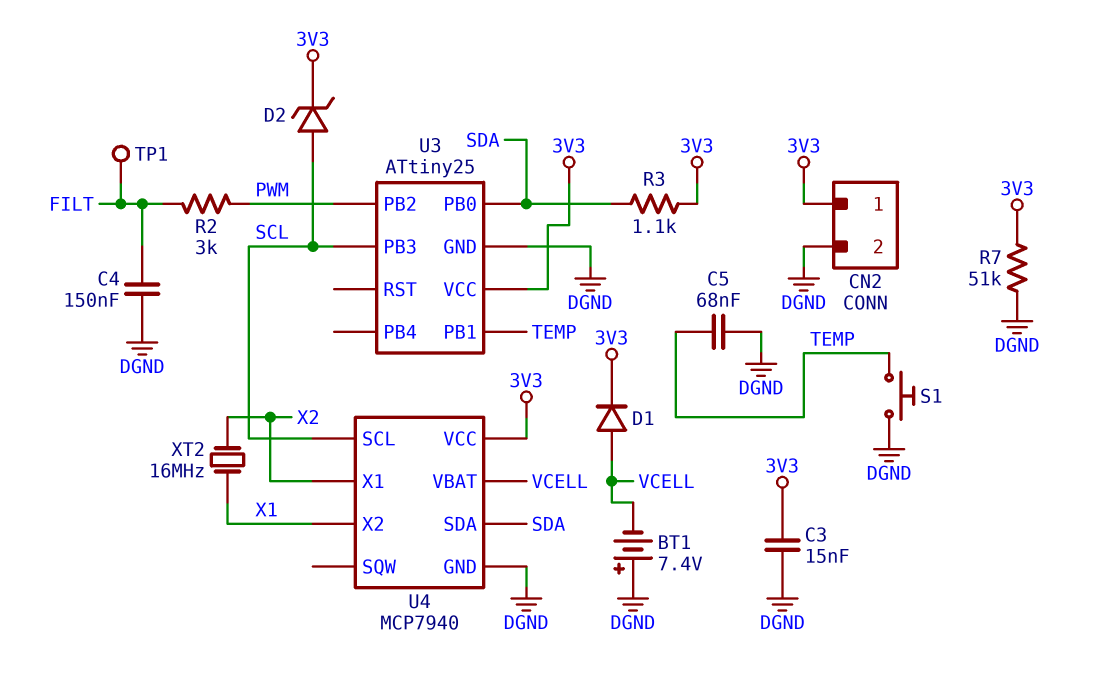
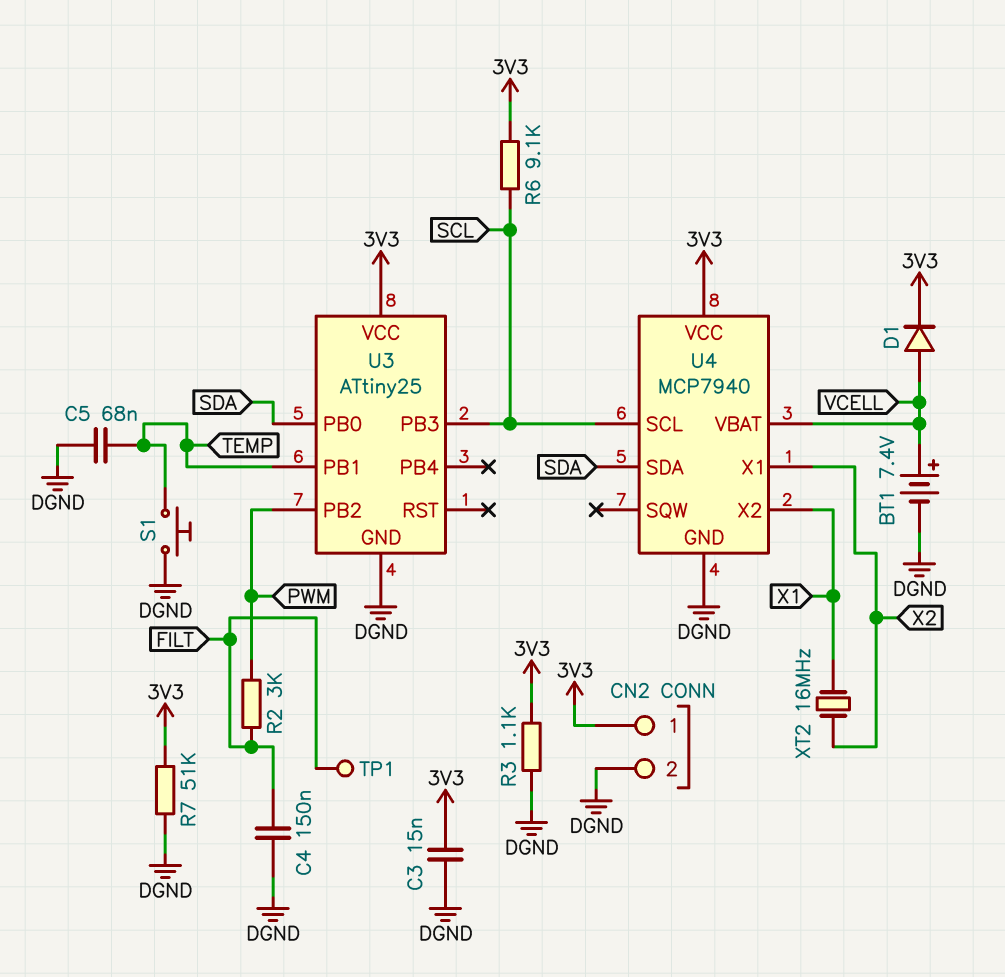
BT1: 7.4V (plus DGND, minus VCELL) -> 7.4V (plus VCELL, minus DGND)
D2: zener (A SCL, K 3V3) -> none
R3: 1.1k (3V3, SDA) -> 1.1k (3V3, DGND)
R6: none -> 9.1k (3V3, SCL)

